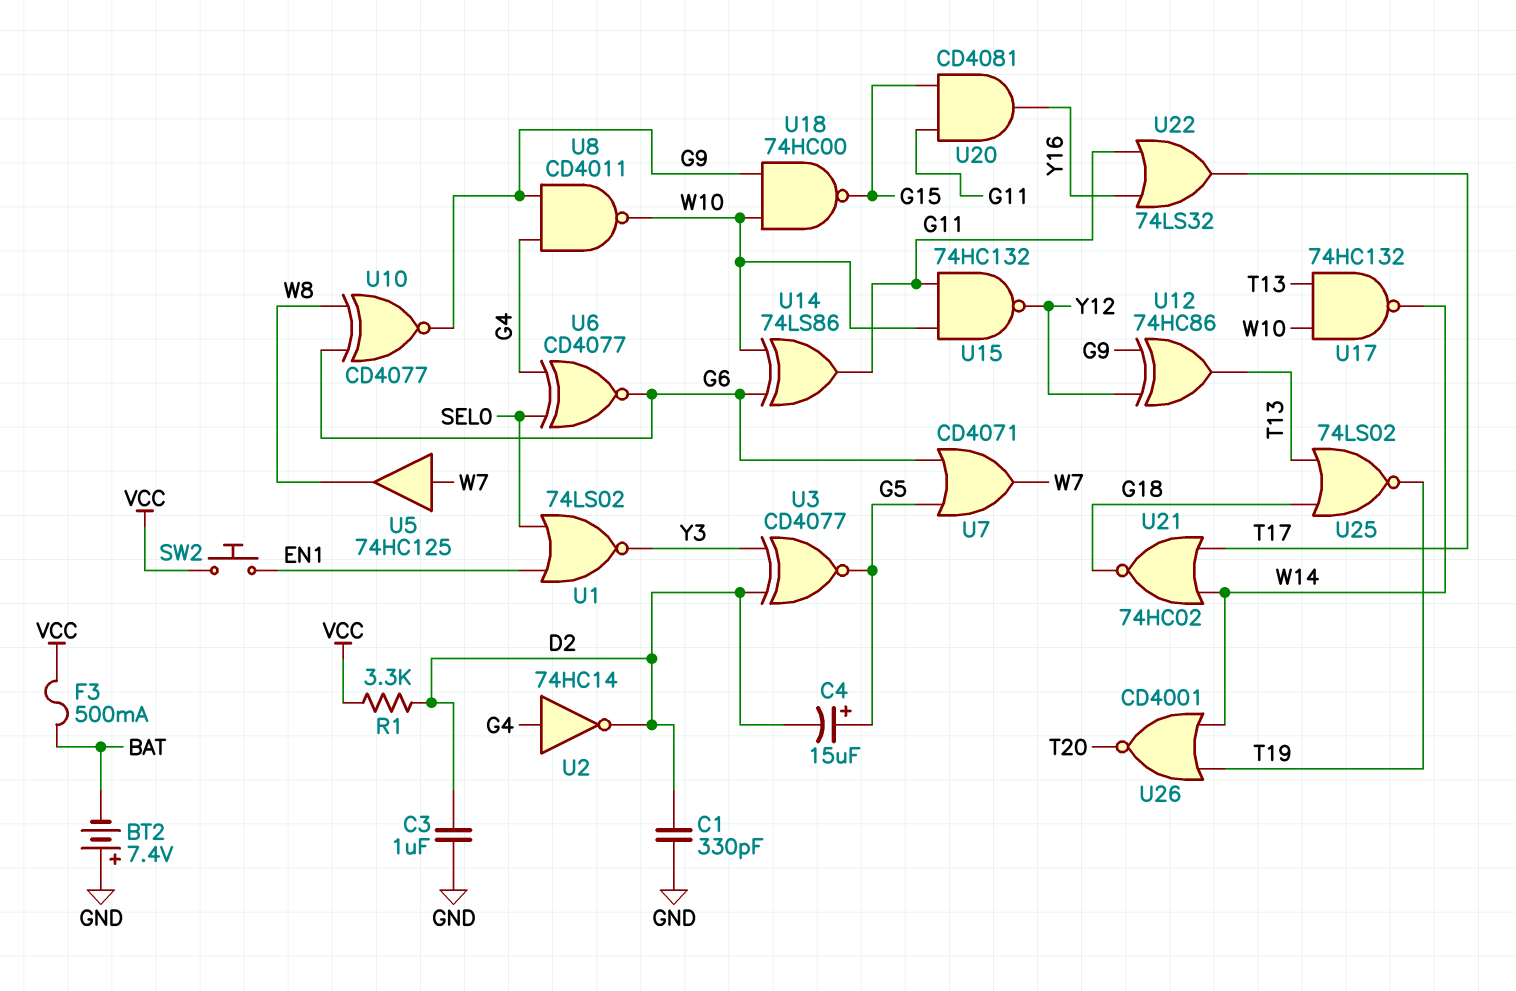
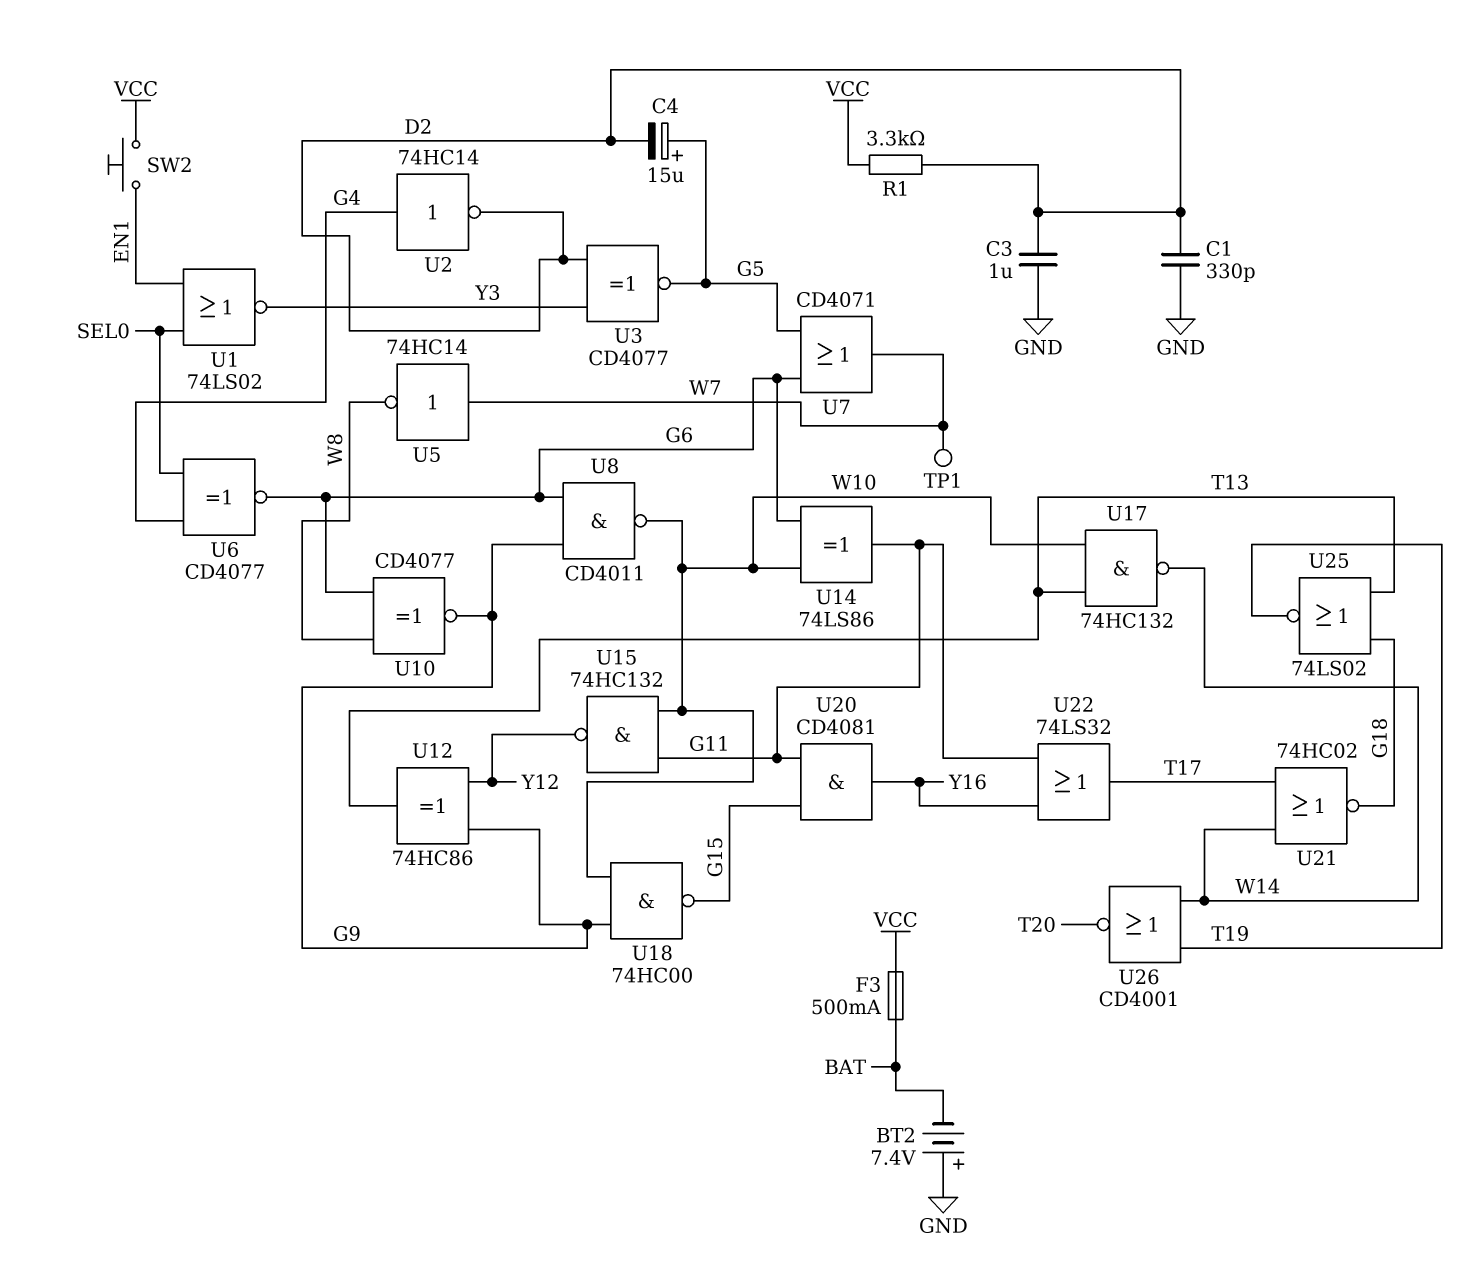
TP1: none -> test point (W7)
U5: buffer 74HC125 (in W7, out W8) -> NOT 74HC14 (in W7, out W8)
U8: NAND CD4011 (in G4, in G9, out W10) -> NAND CD4011 (in G6, in G9, out W10)

